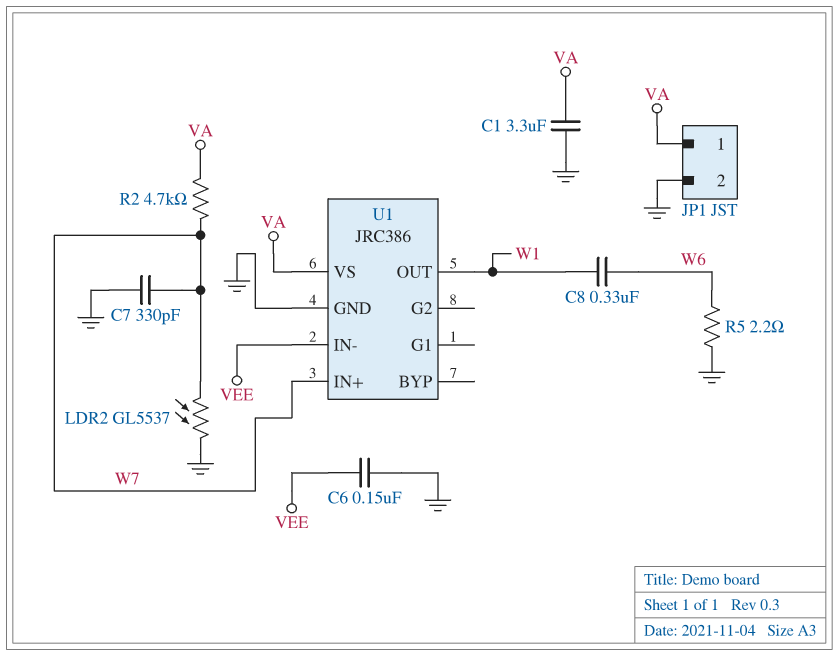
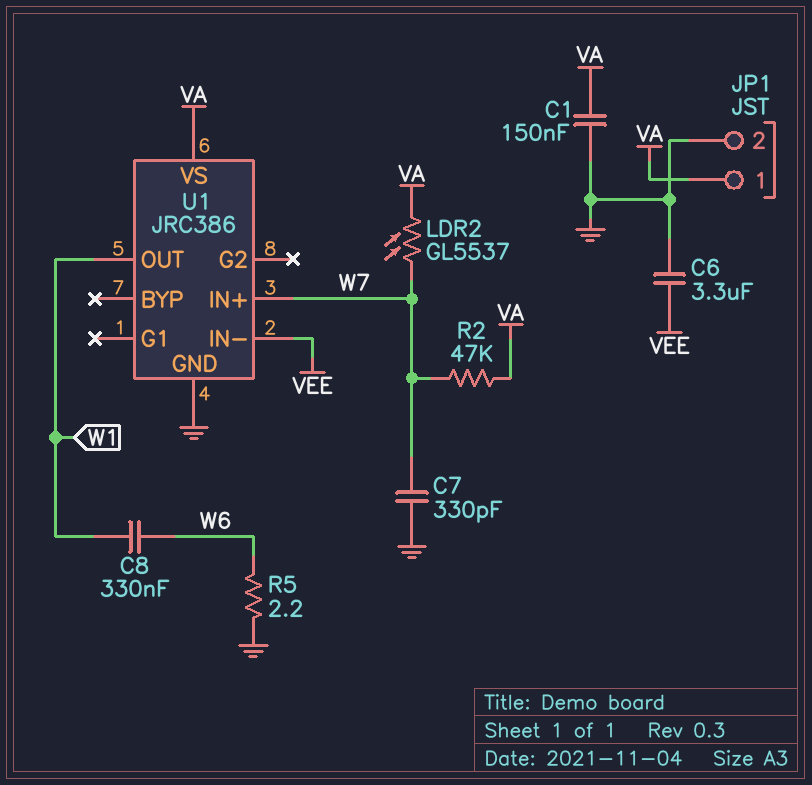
C1: 3.3uF (GND, VA) -> 150nF (GND, VA)
C6: 150nF (GND, VEE) -> 3.3uF (GND, VEE)
LDR2: GL5537 (GND, W7) -> GL5537 (VA, W7)
R2: 4.7k (VA, W7) -> 47k (VA, W7)

